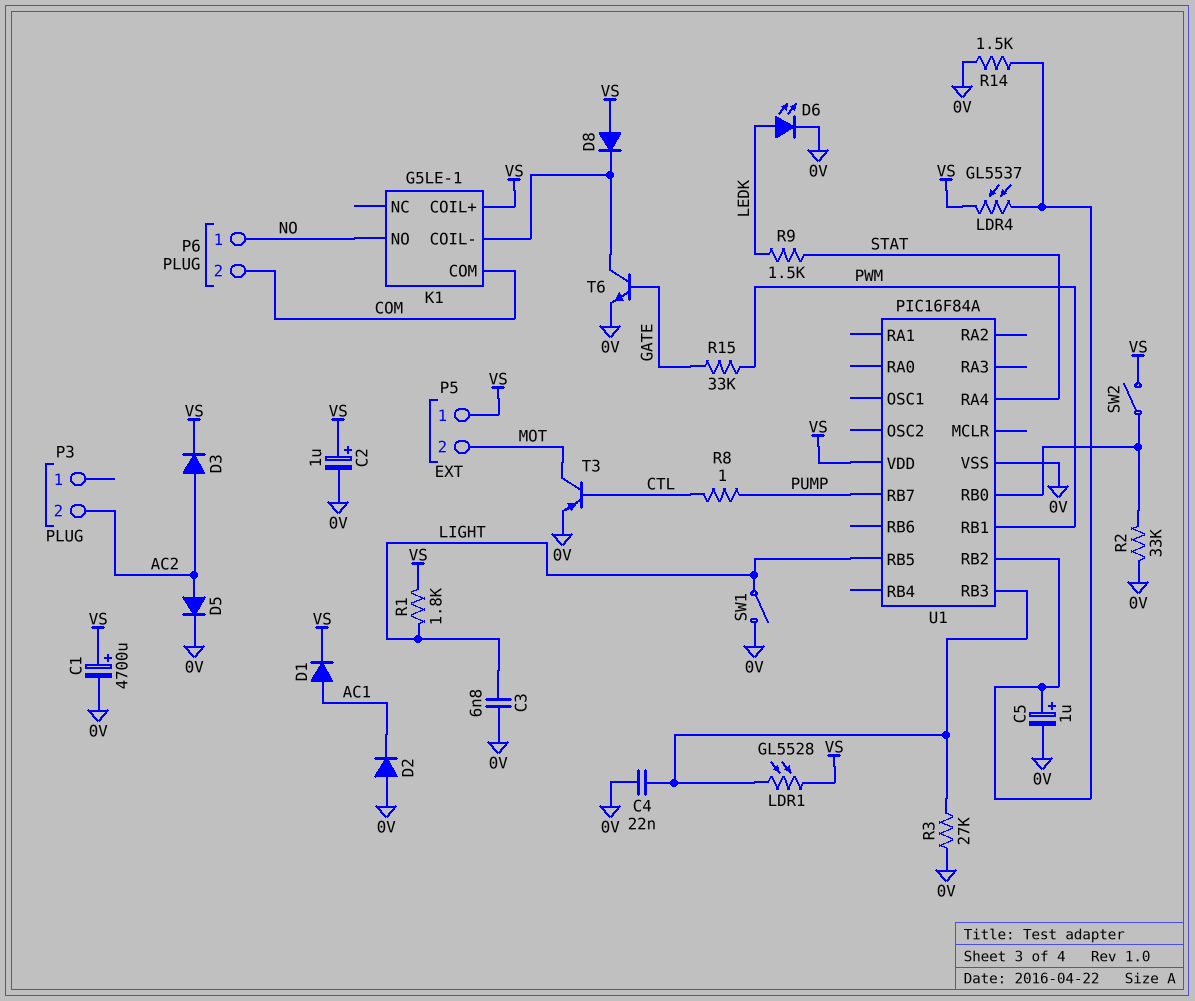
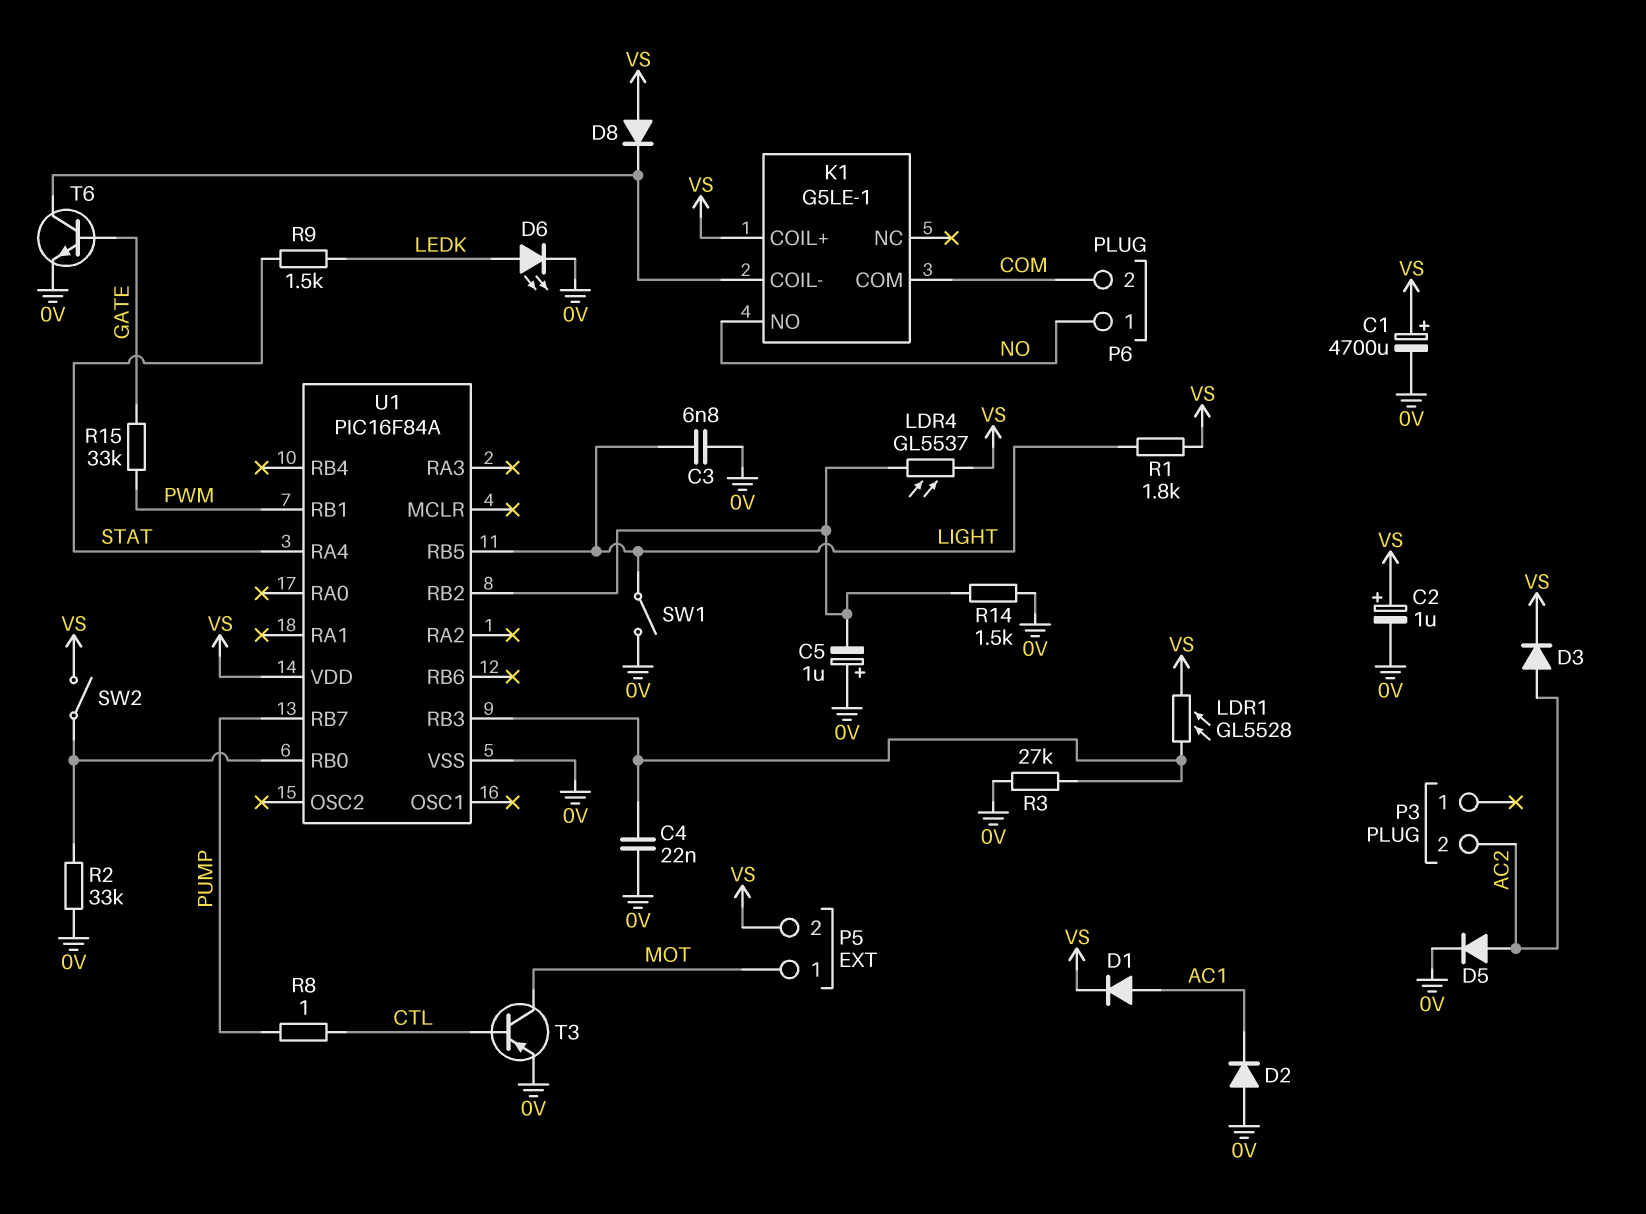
C5: 1uF (plus U1/RB2, minus 0V) -> 1uF (plus 0V, minus U1/RB2)
P5 pin 1: VS -> MOT
P5 pin 2: MOT -> VS

